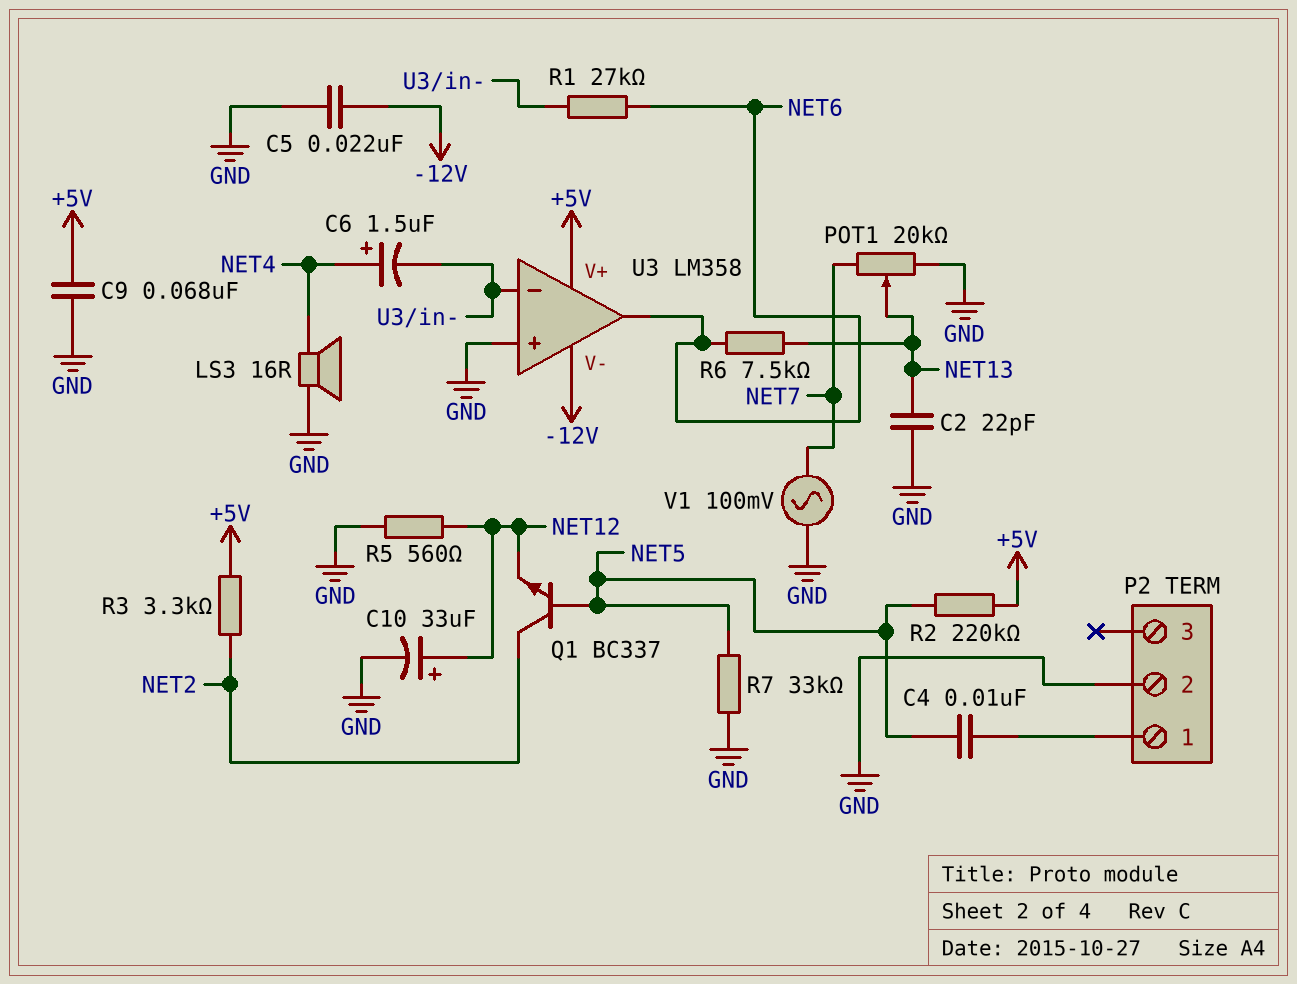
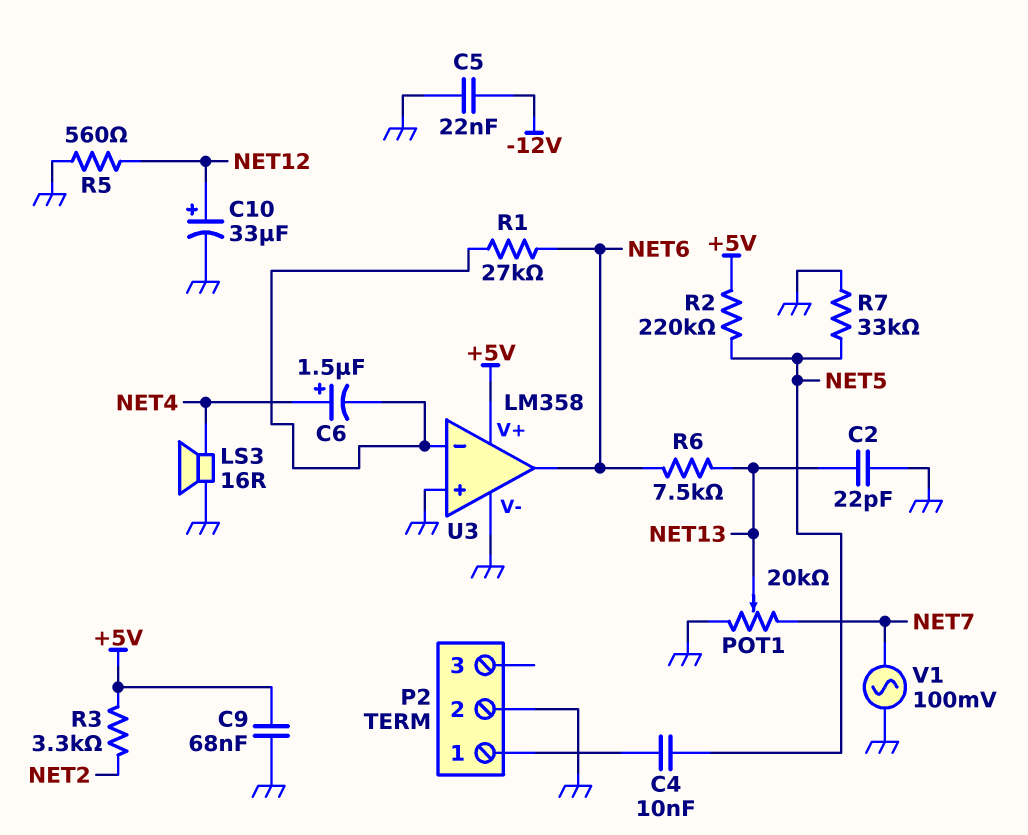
Q1: NPN BC337 (B NET5, C NET2, E NET12) -> none
U3 pin V-: -12V -> GND

